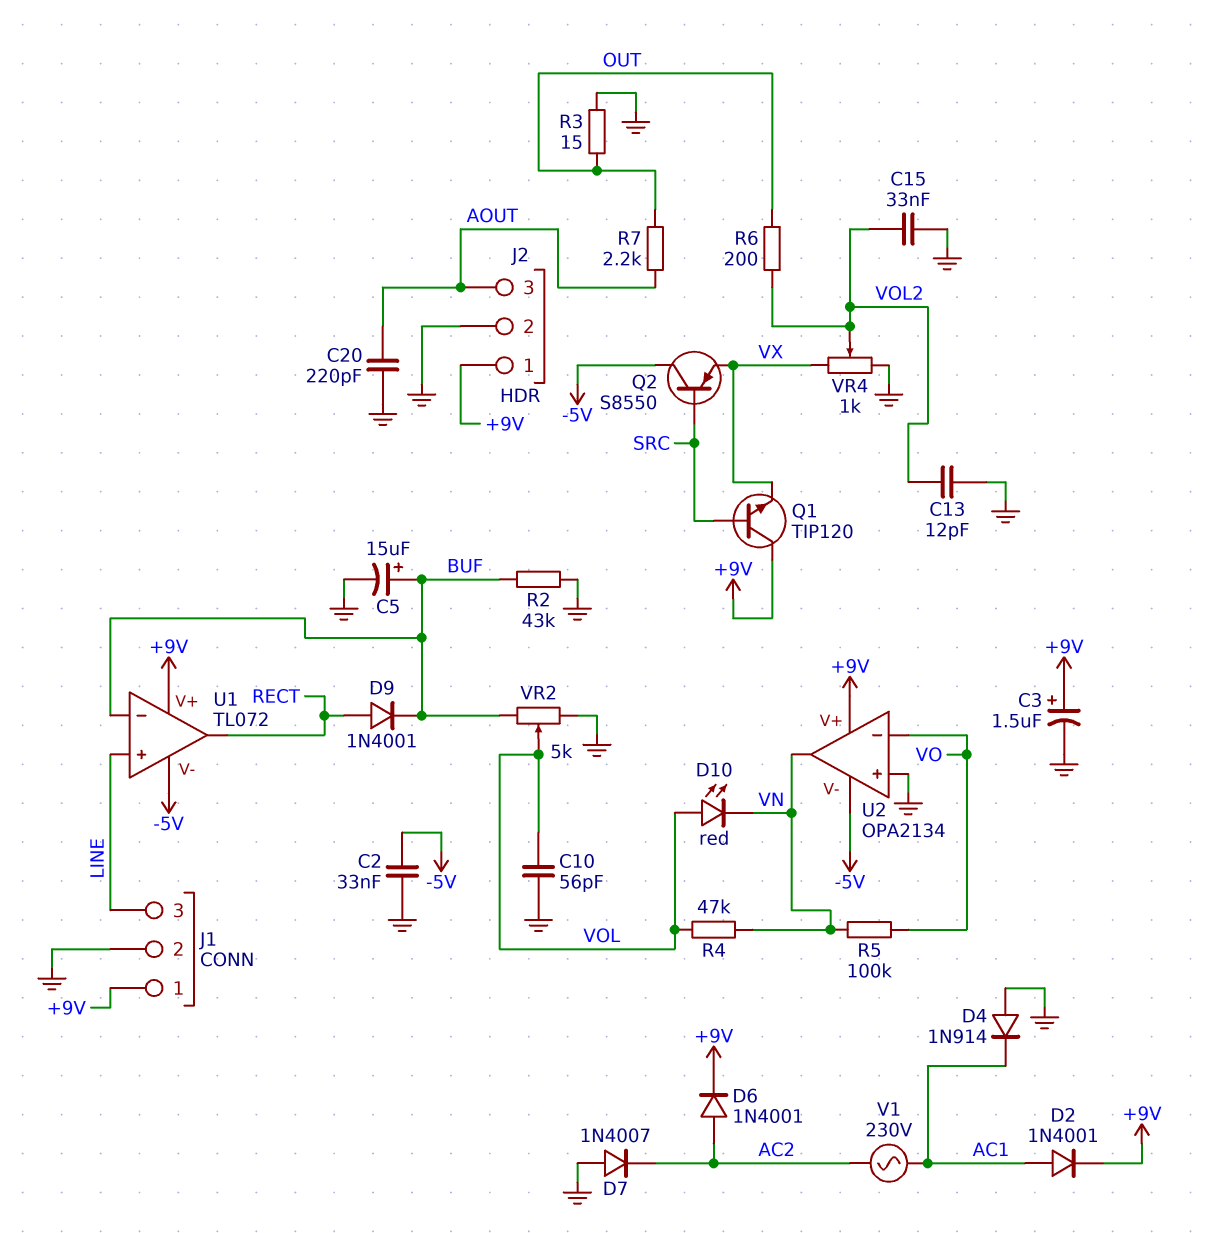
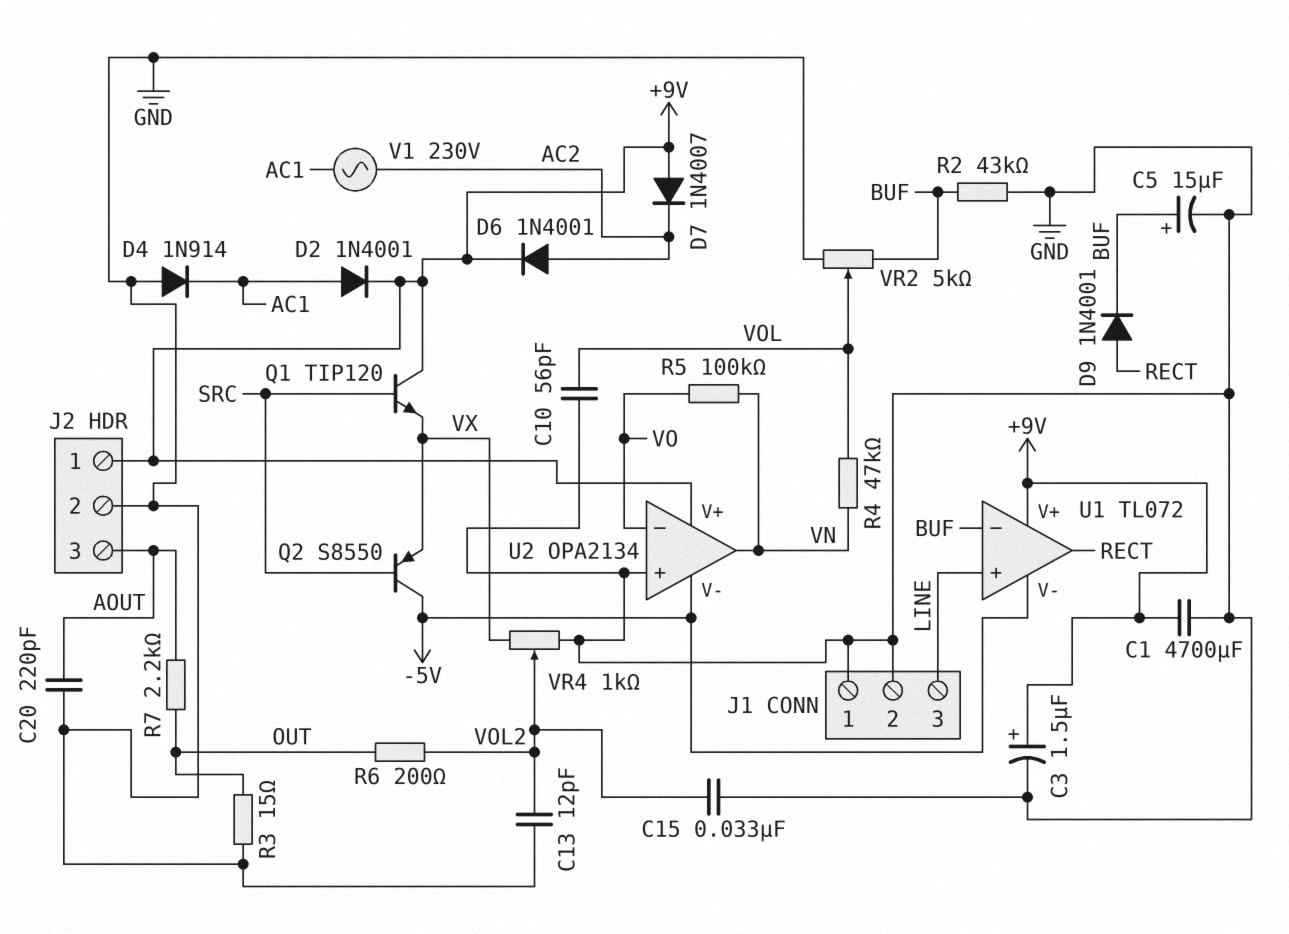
C1: none -> 4700uF (+9V, GND)
C2: 33nF (-5V, GND) -> none
D7: diode 1N4007 (A GND, K AC2) -> diode 1N4007 (A +9V, K AC2)
D10: LED red (A VOL, K VN) -> none
J1 pin 1: +9V -> GND

